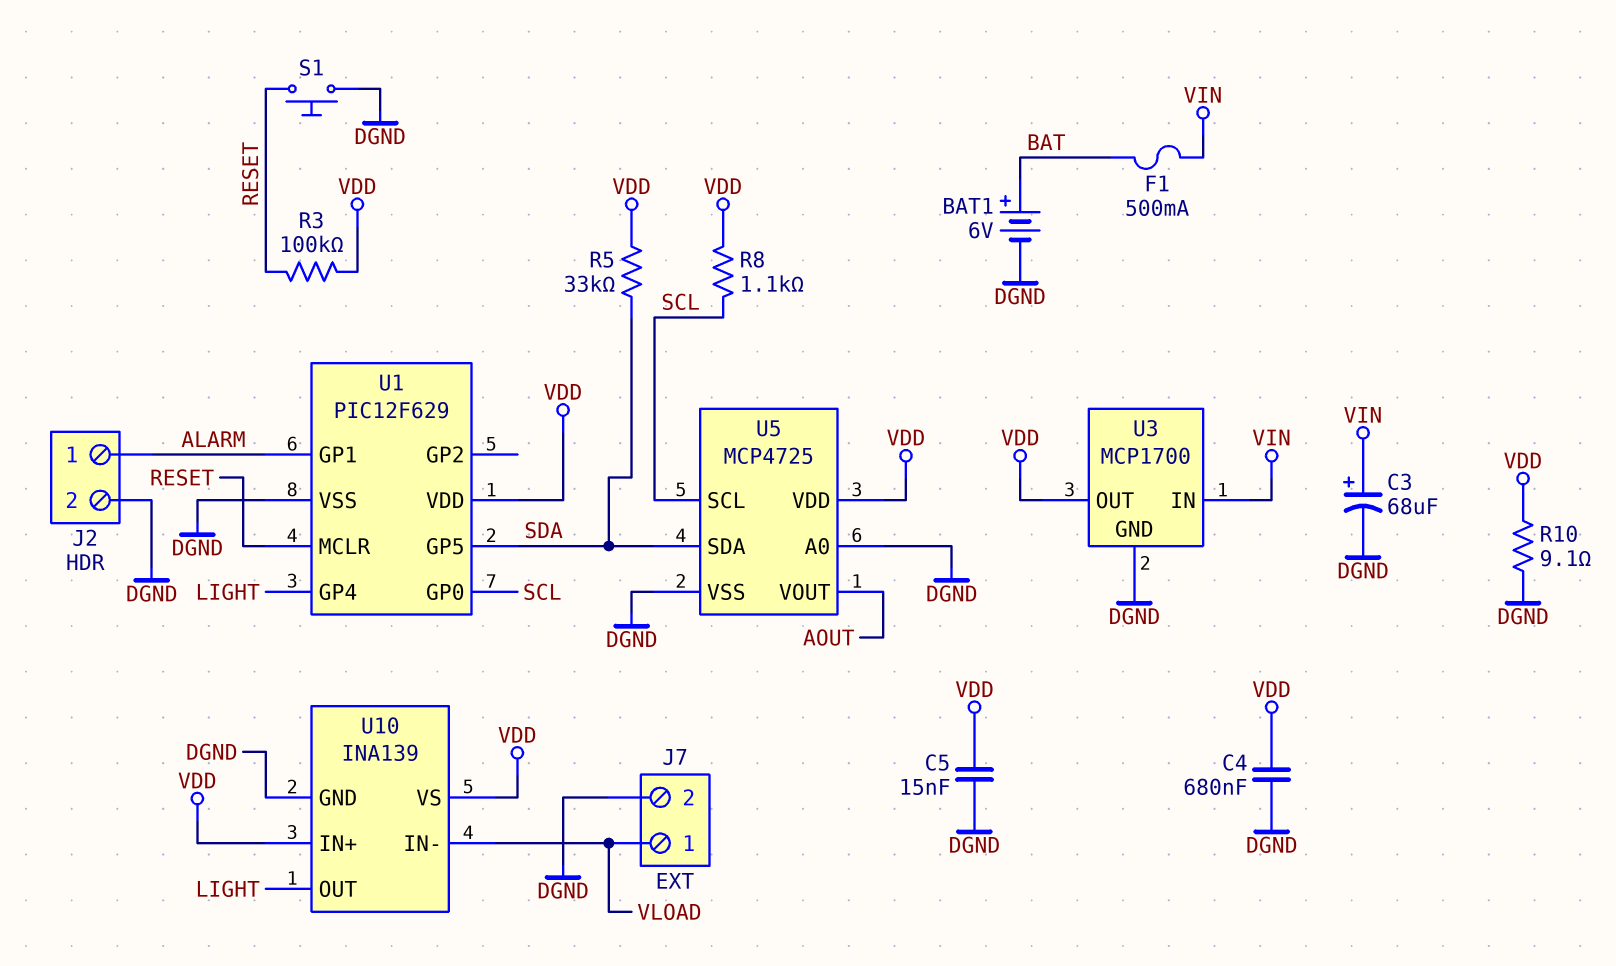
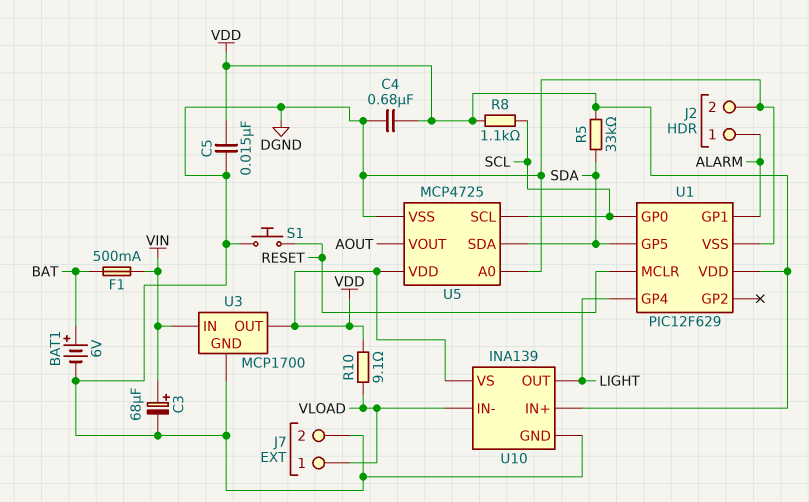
R3: 100k (RESET, VDD) -> none
R10: 9.1 (DGND, VDD) -> 9.1 (VDD, VLOAD)

